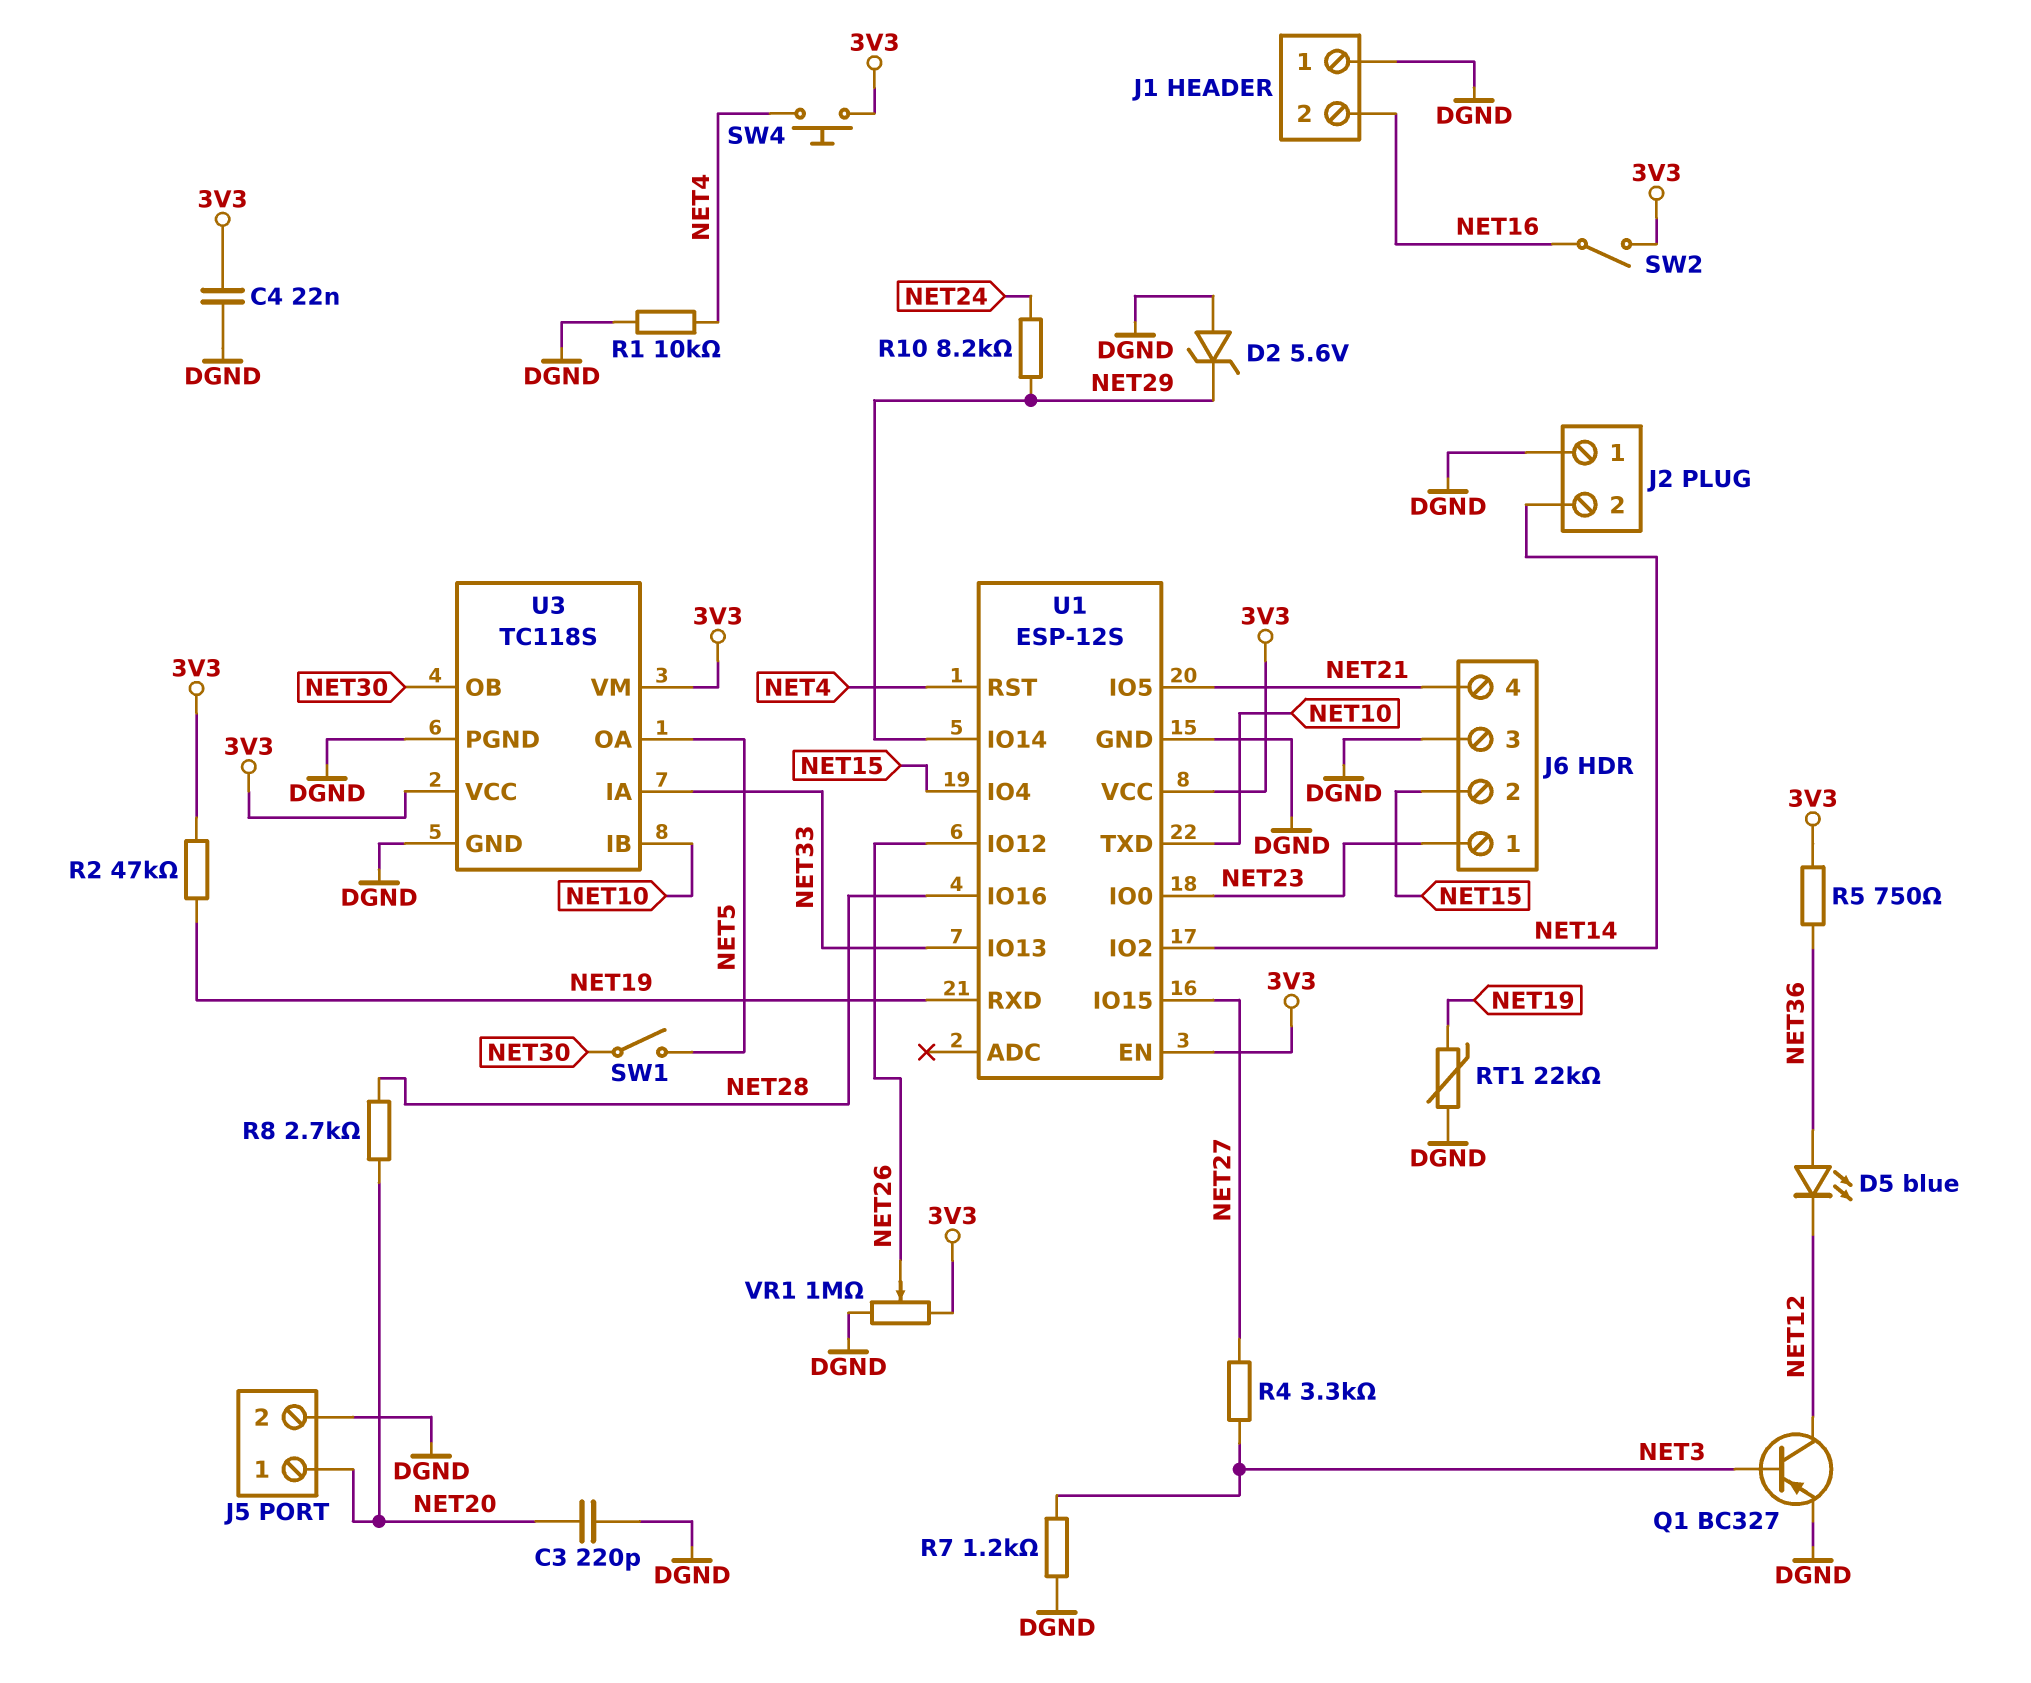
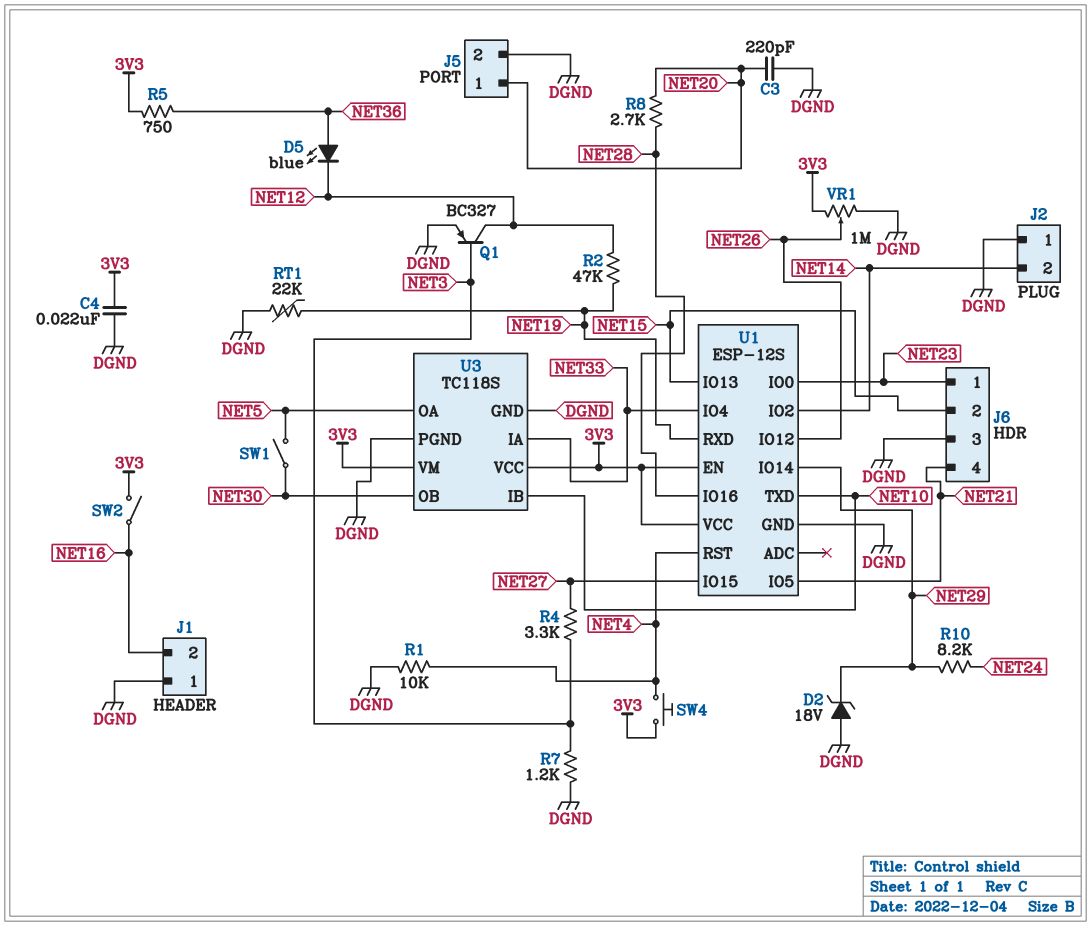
D2: zener 5.6V (A DGND, K NET29) -> zener 18V (A DGND, K NET29)
R2: 47k (3V3, NET19) -> 47k (NET12, NET19)
U1 pin IO4: NET15 -> NET33
U1 pin IO13: NET33 -> NET15

